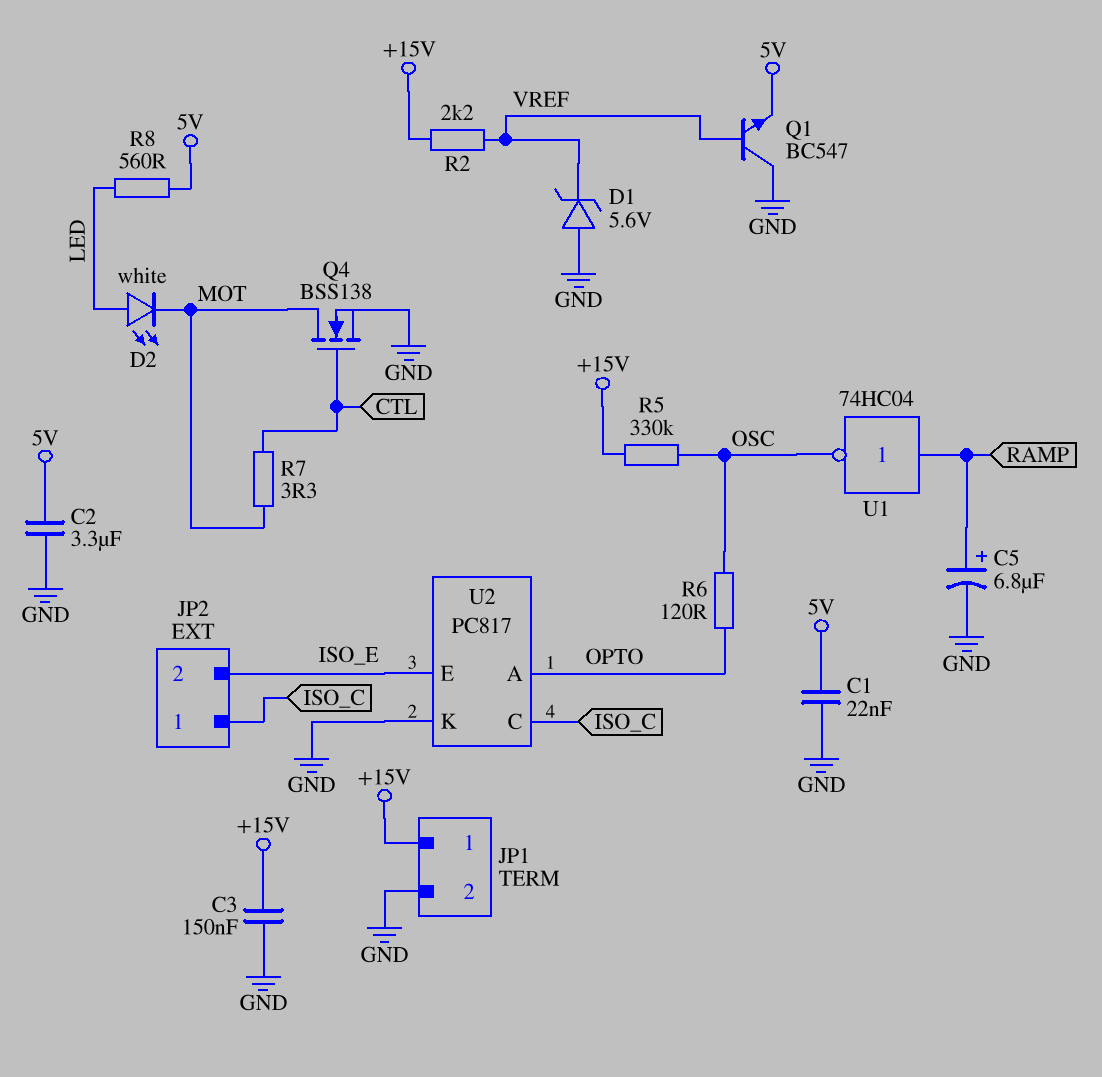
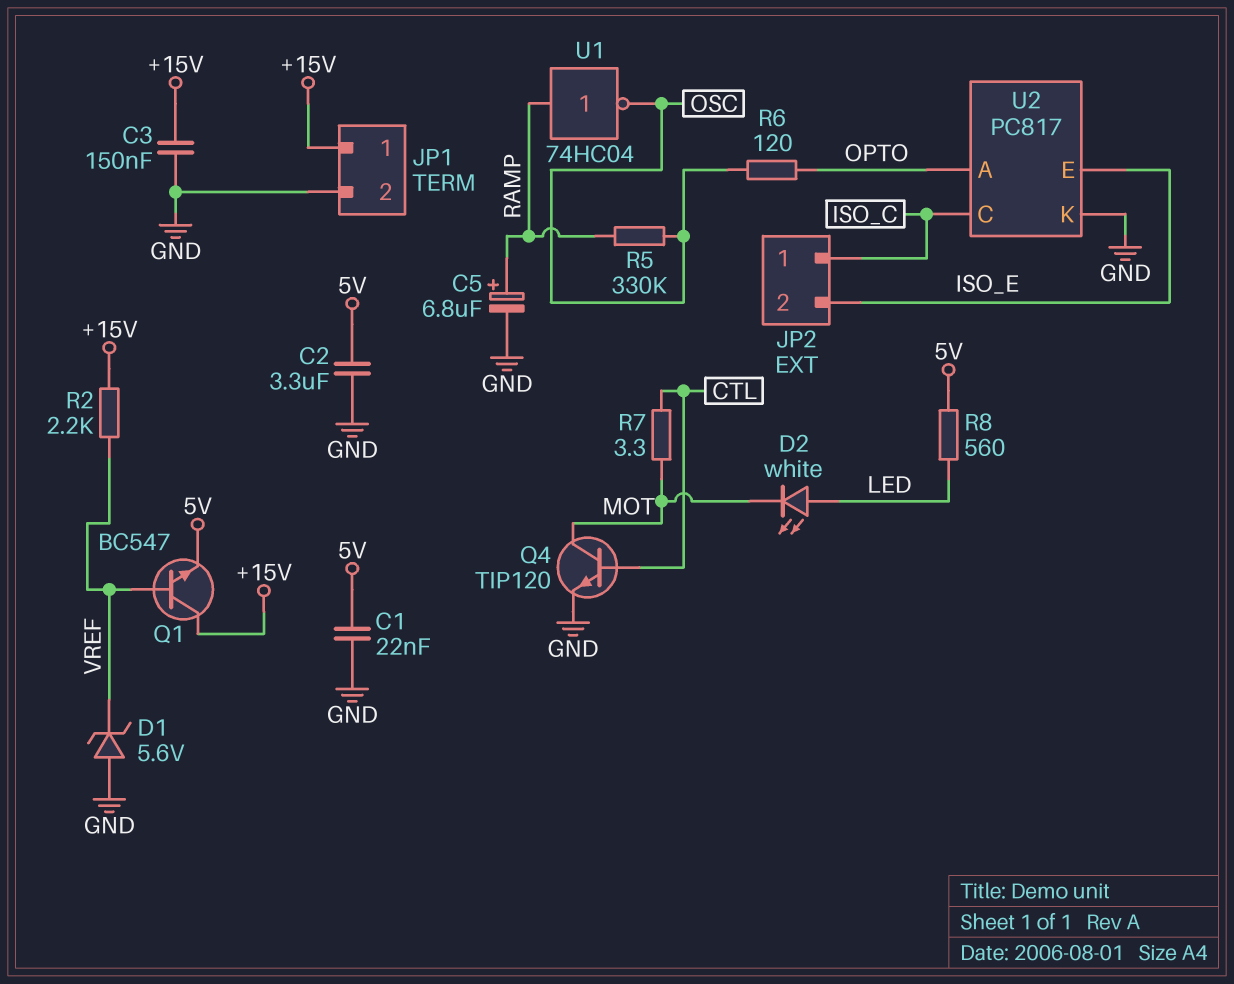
Q1: NPN BC547 (B VREF, C GND, E 5V) -> NPN BC547 (B VREF, C +15V, E 5V)
Q4: NMOS BSS138 (G CTL, D MOT, S GND) -> NPN TIP120 (B CTL, C MOT, E GND)
R5: 330k (+15V, OSC) -> 330k (OSC, RAMP)

